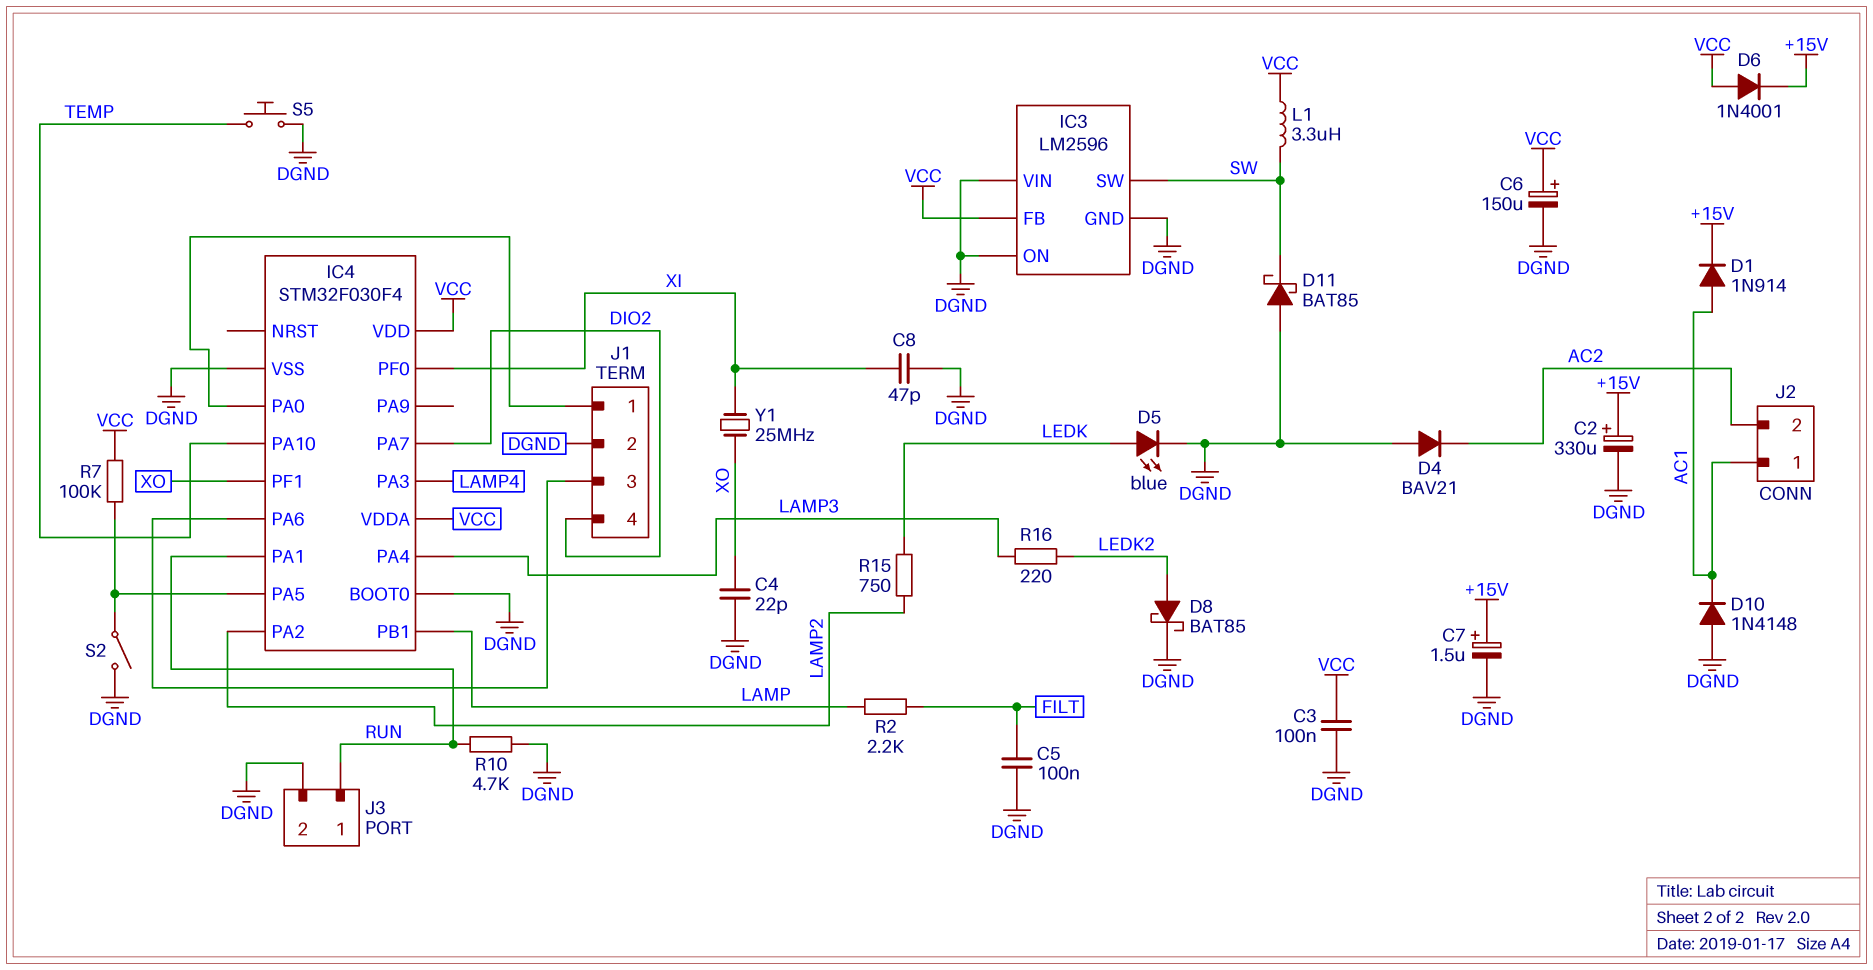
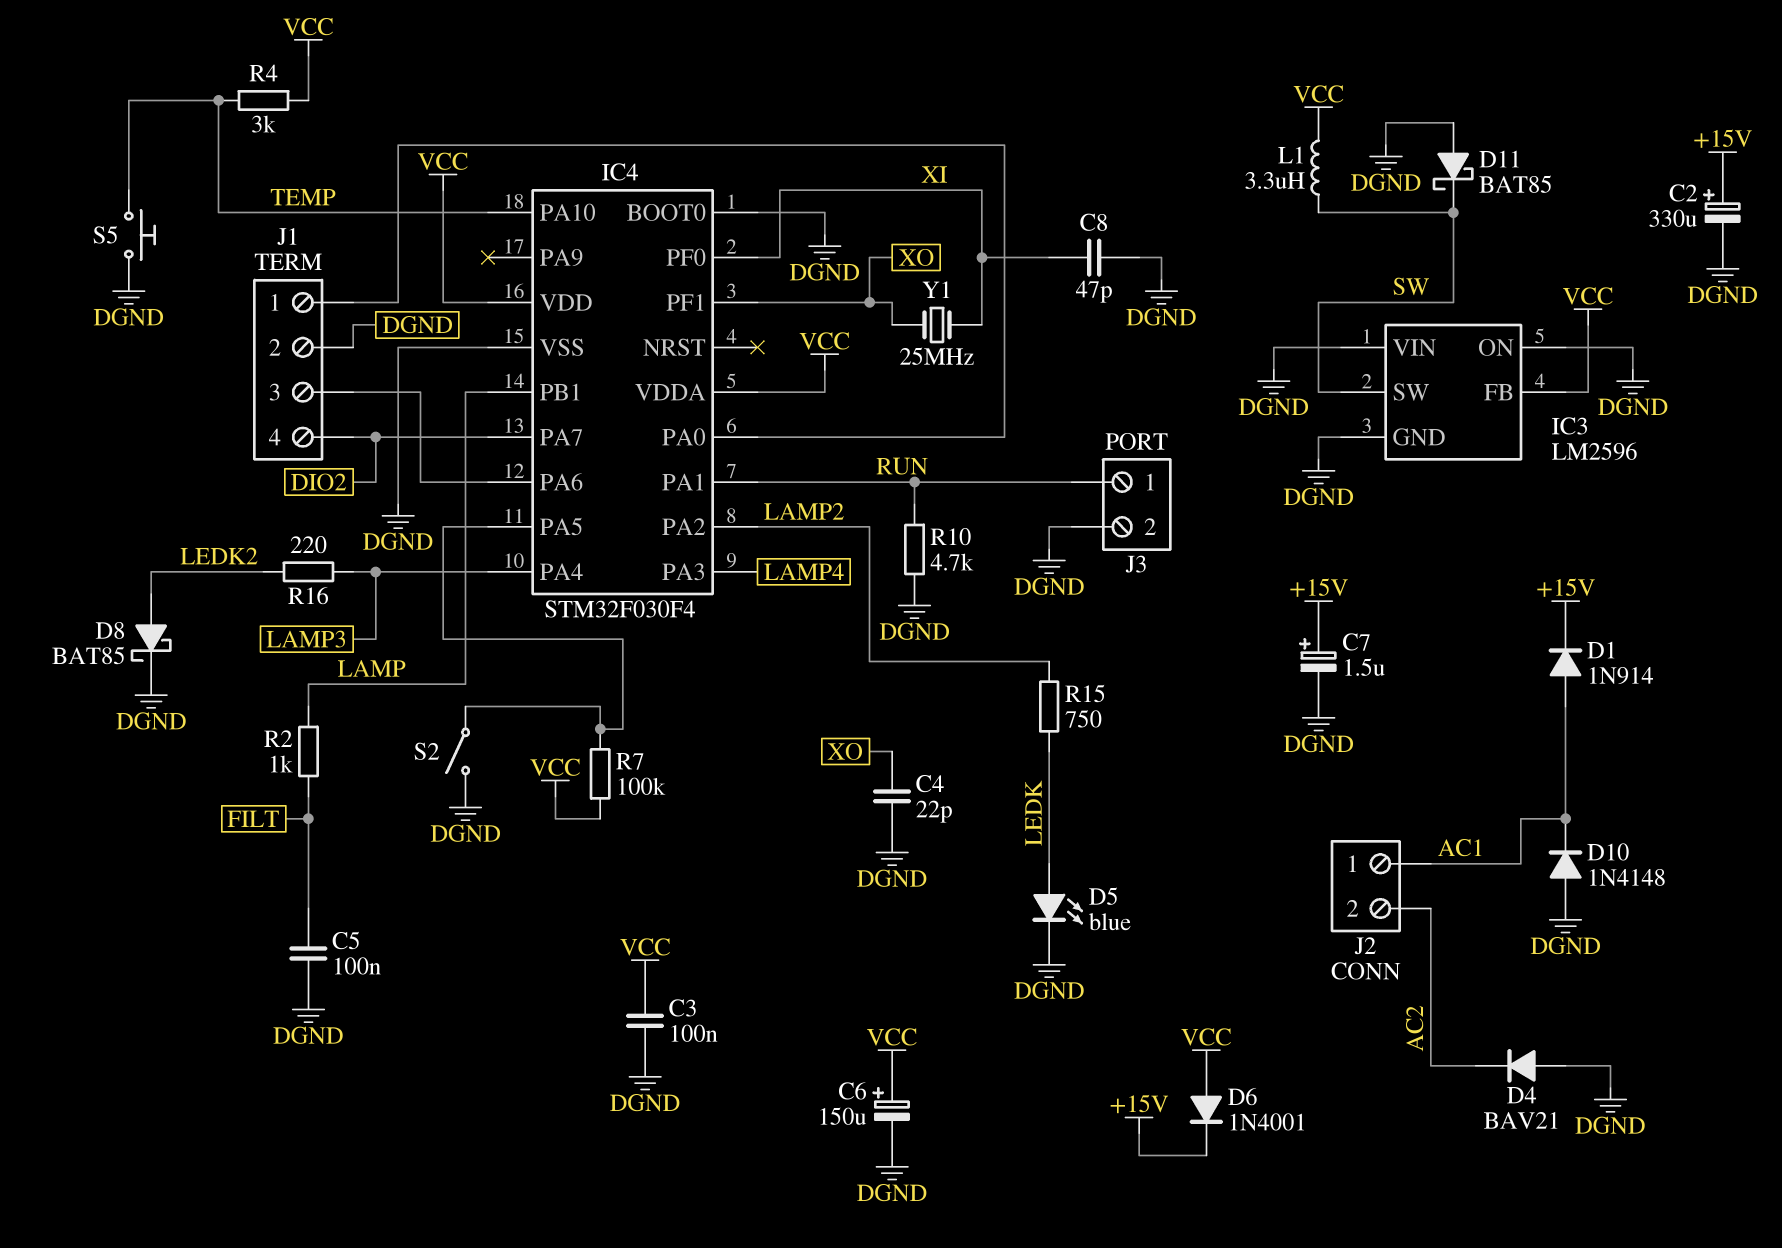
R2: 2.2k (FILT, LAMP) -> 1k (FILT, LAMP)
R4: none -> 3k (TEMP, VCC)

